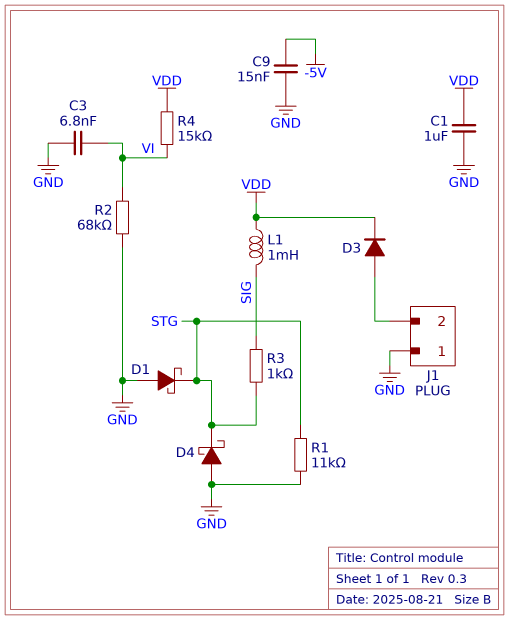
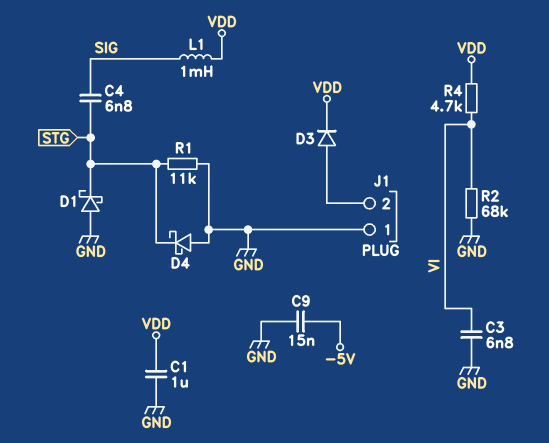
C4: none -> 6.8nF (SIG, STG)
R3: 1k (SIG, STG) -> none
R4: 15k (VDD, VI) -> 4.7k (VDD, VI)

